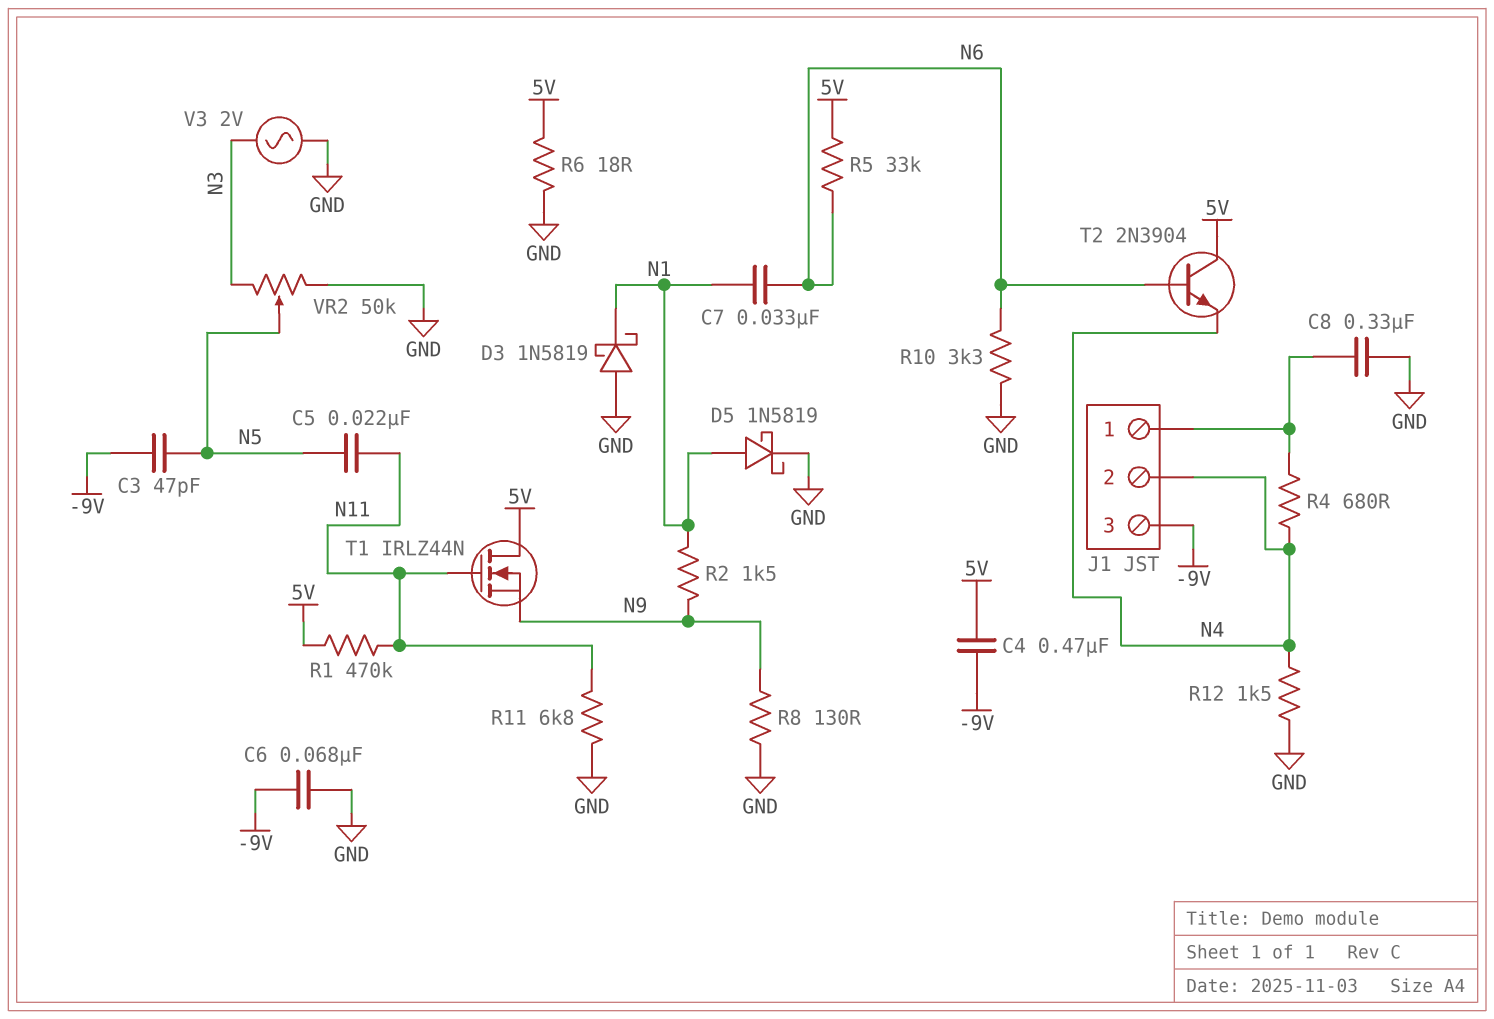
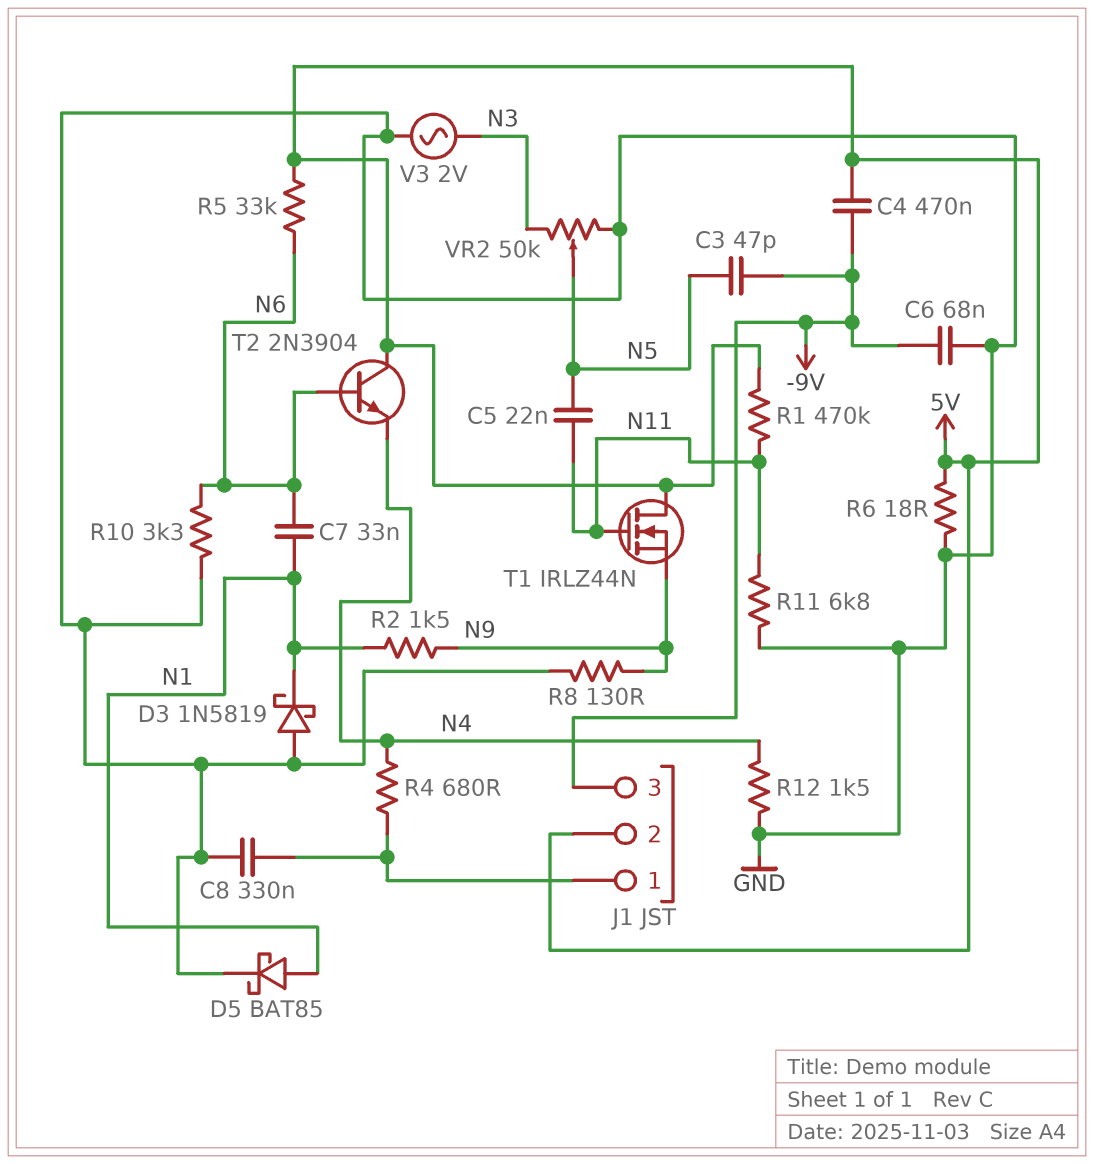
D5: schottky 1N5819 (A N1, K GND) -> schottky BAT85 (A N1, K GND)
J1 pin 2: N4 -> 5V

